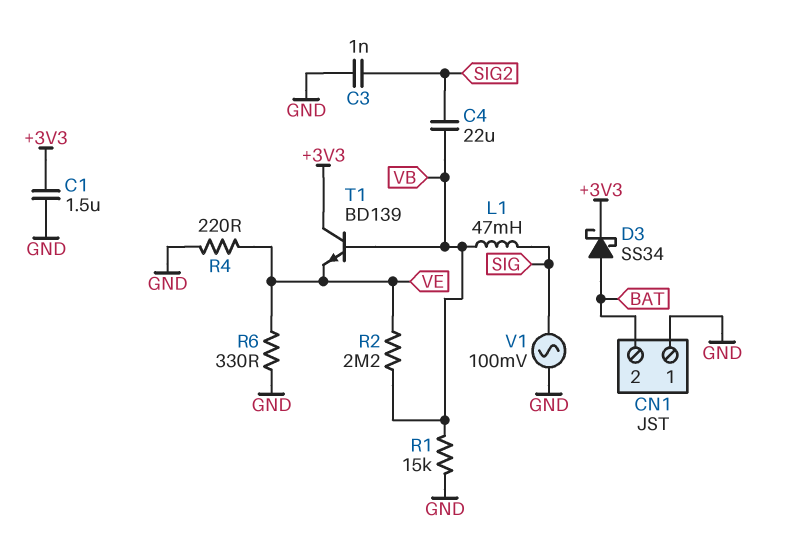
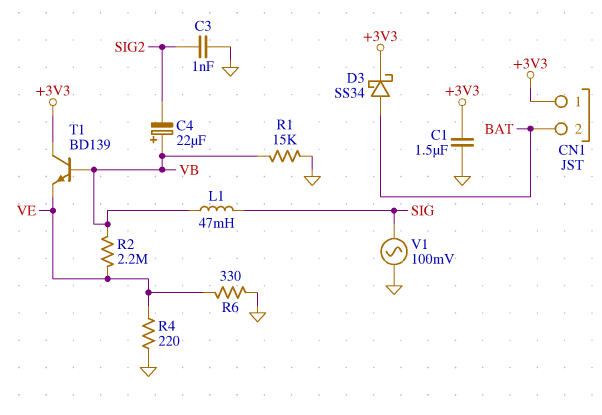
C4: 22uF (SIG2, VB) -> 22uF (plus VB, minus SIG2)
CN1 pin 1: GND -> +3V3

